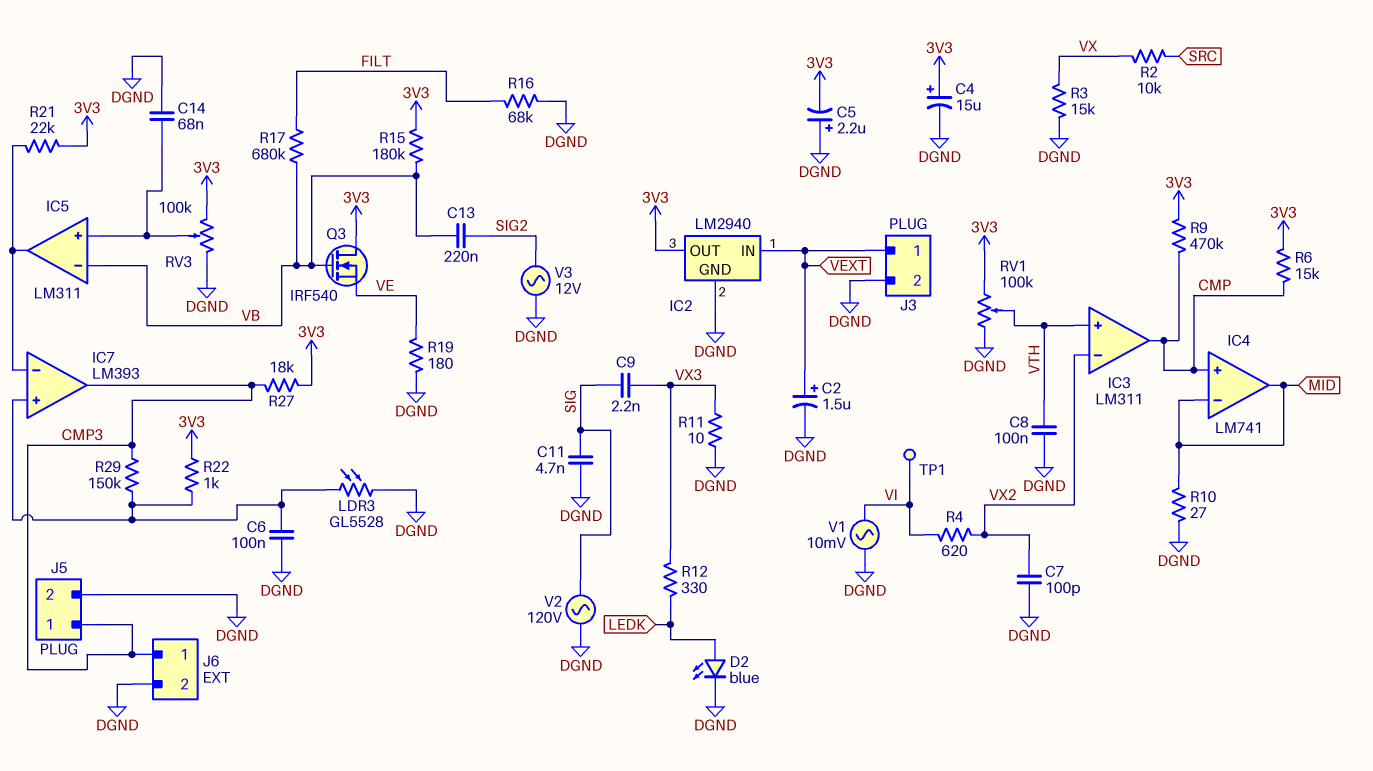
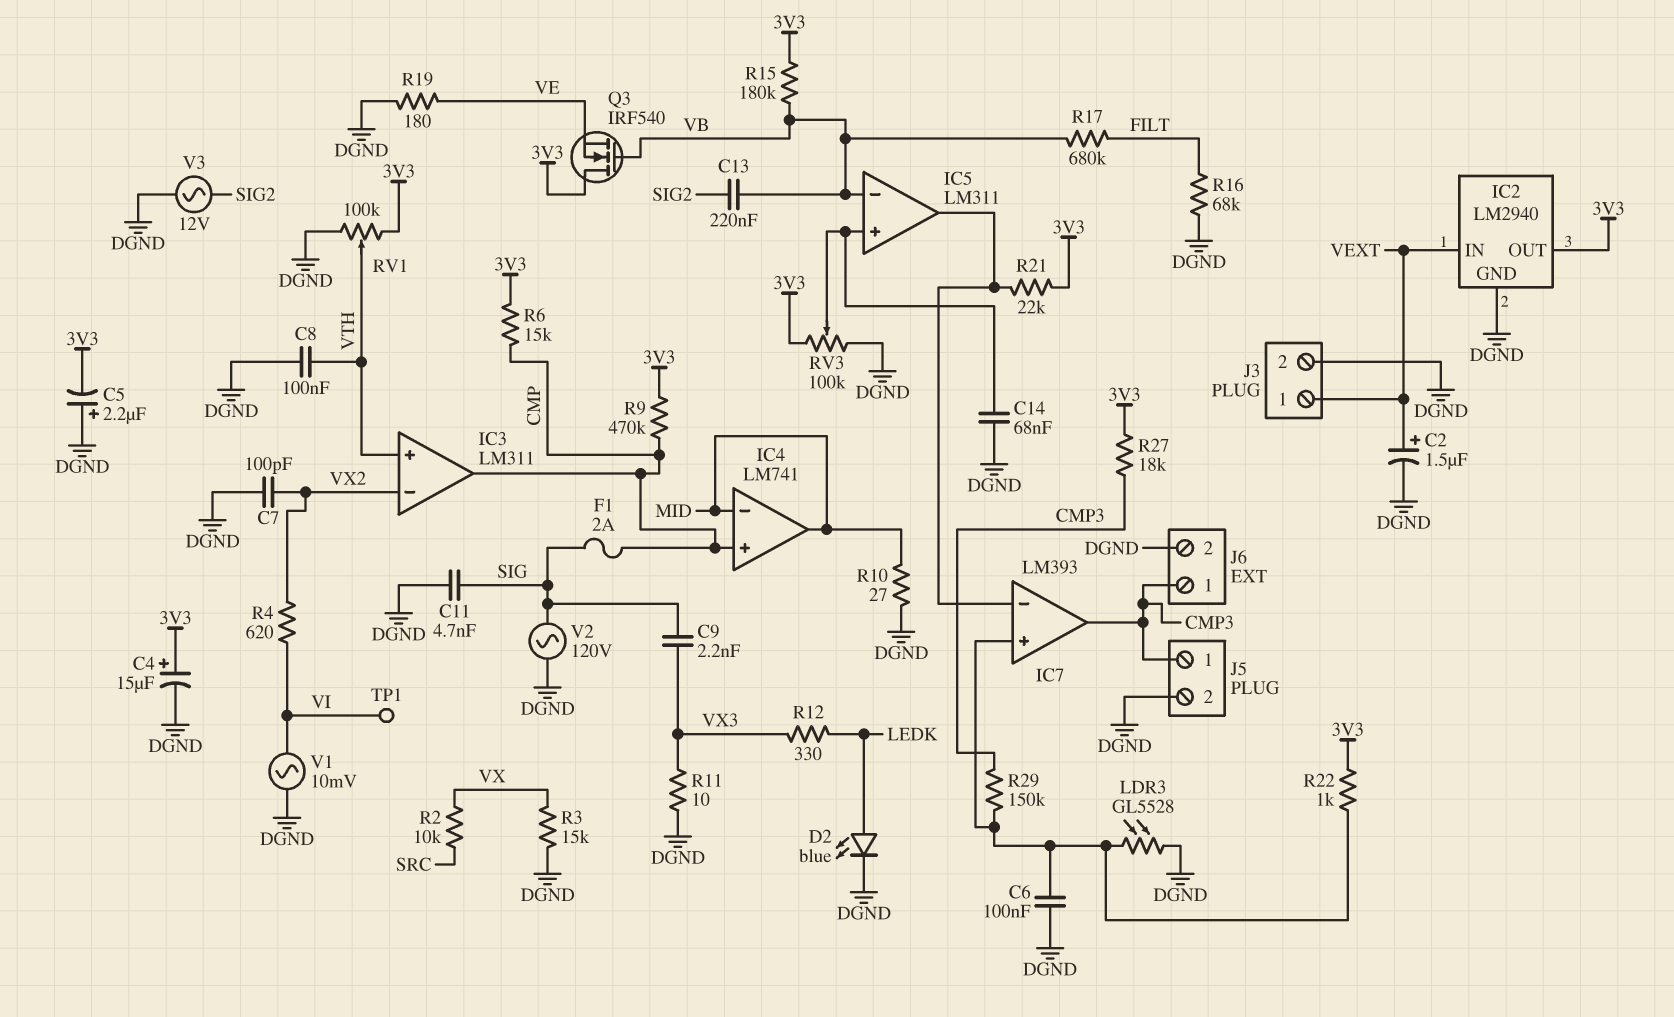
F1: none -> 2A (CMP, SIG)

